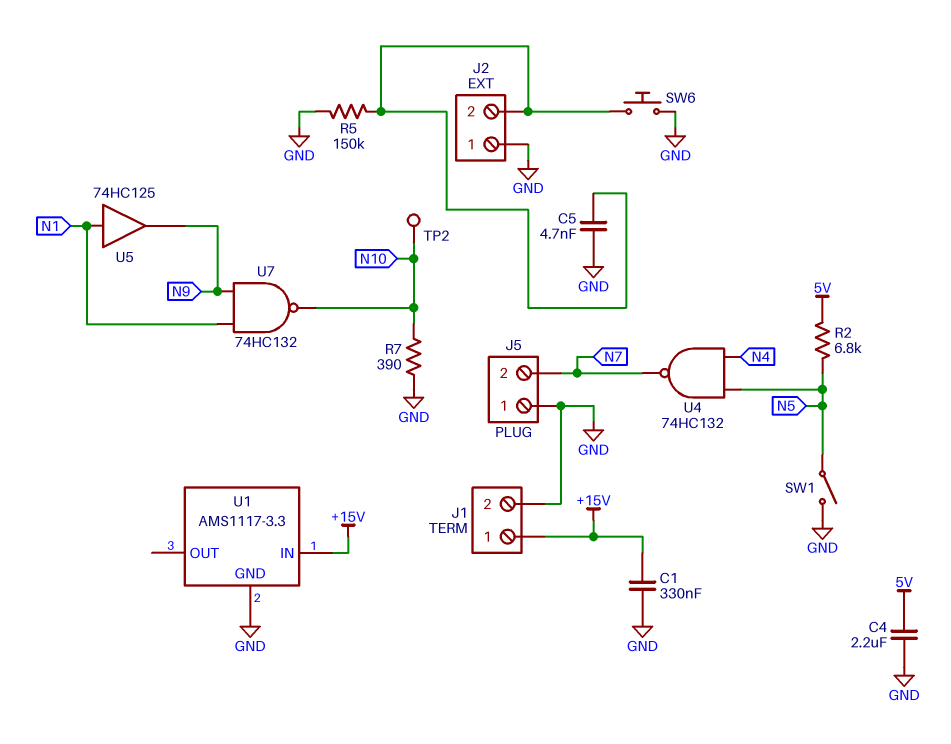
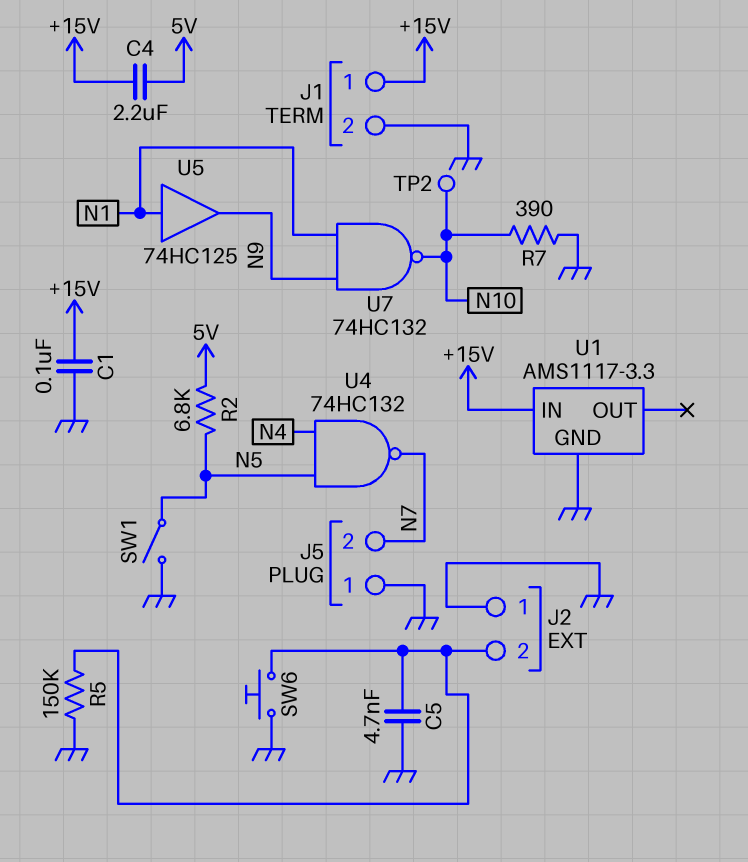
C1: 330nF (+15V, GND) -> 100nF (+15V, GND)
C4: 2.2uF (5V, GND) -> 2.2uF (+15V, 5V)

